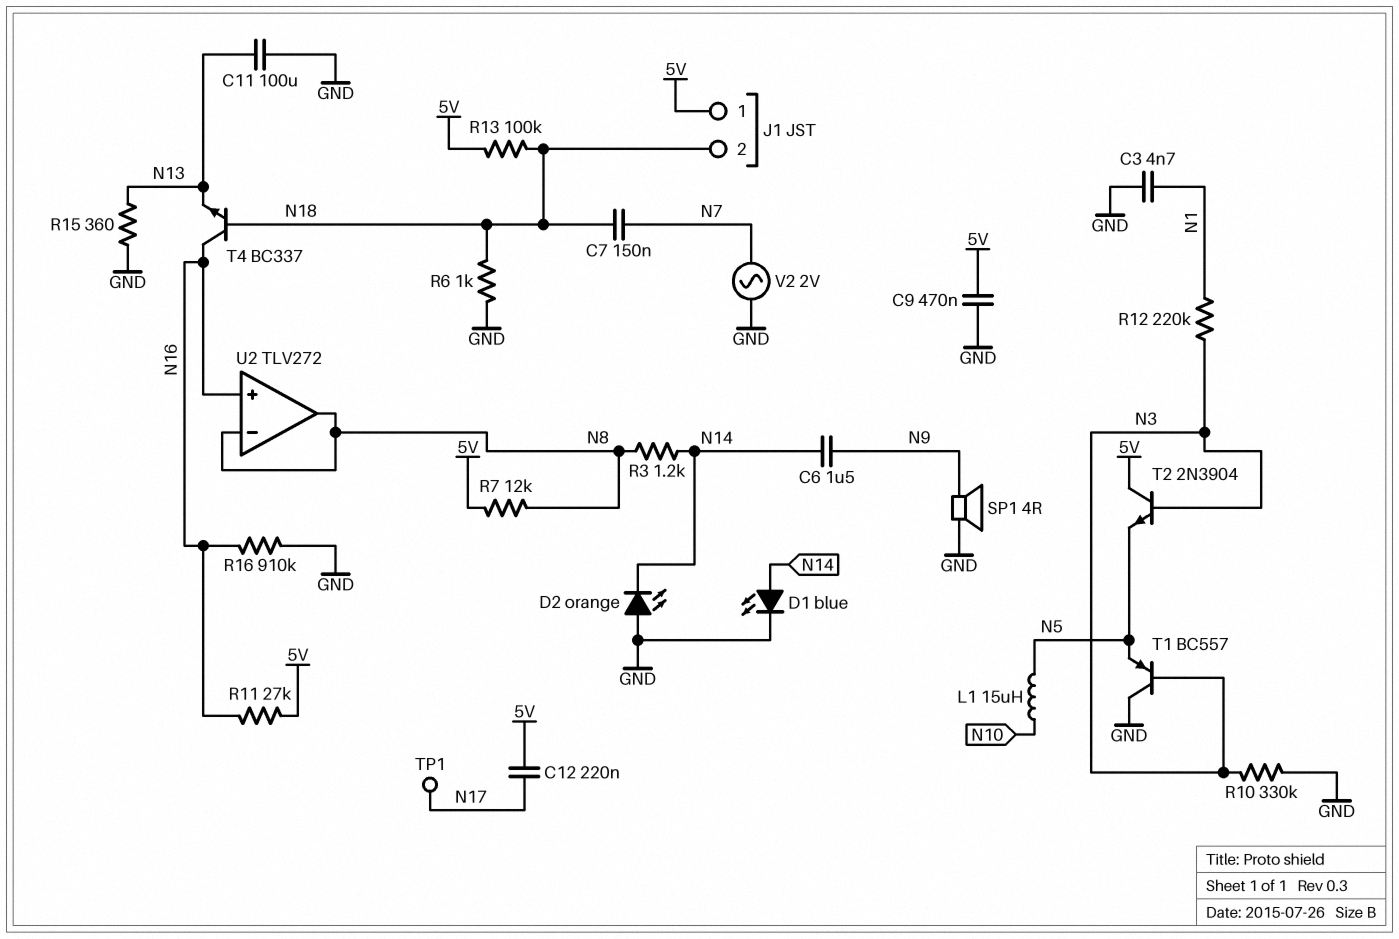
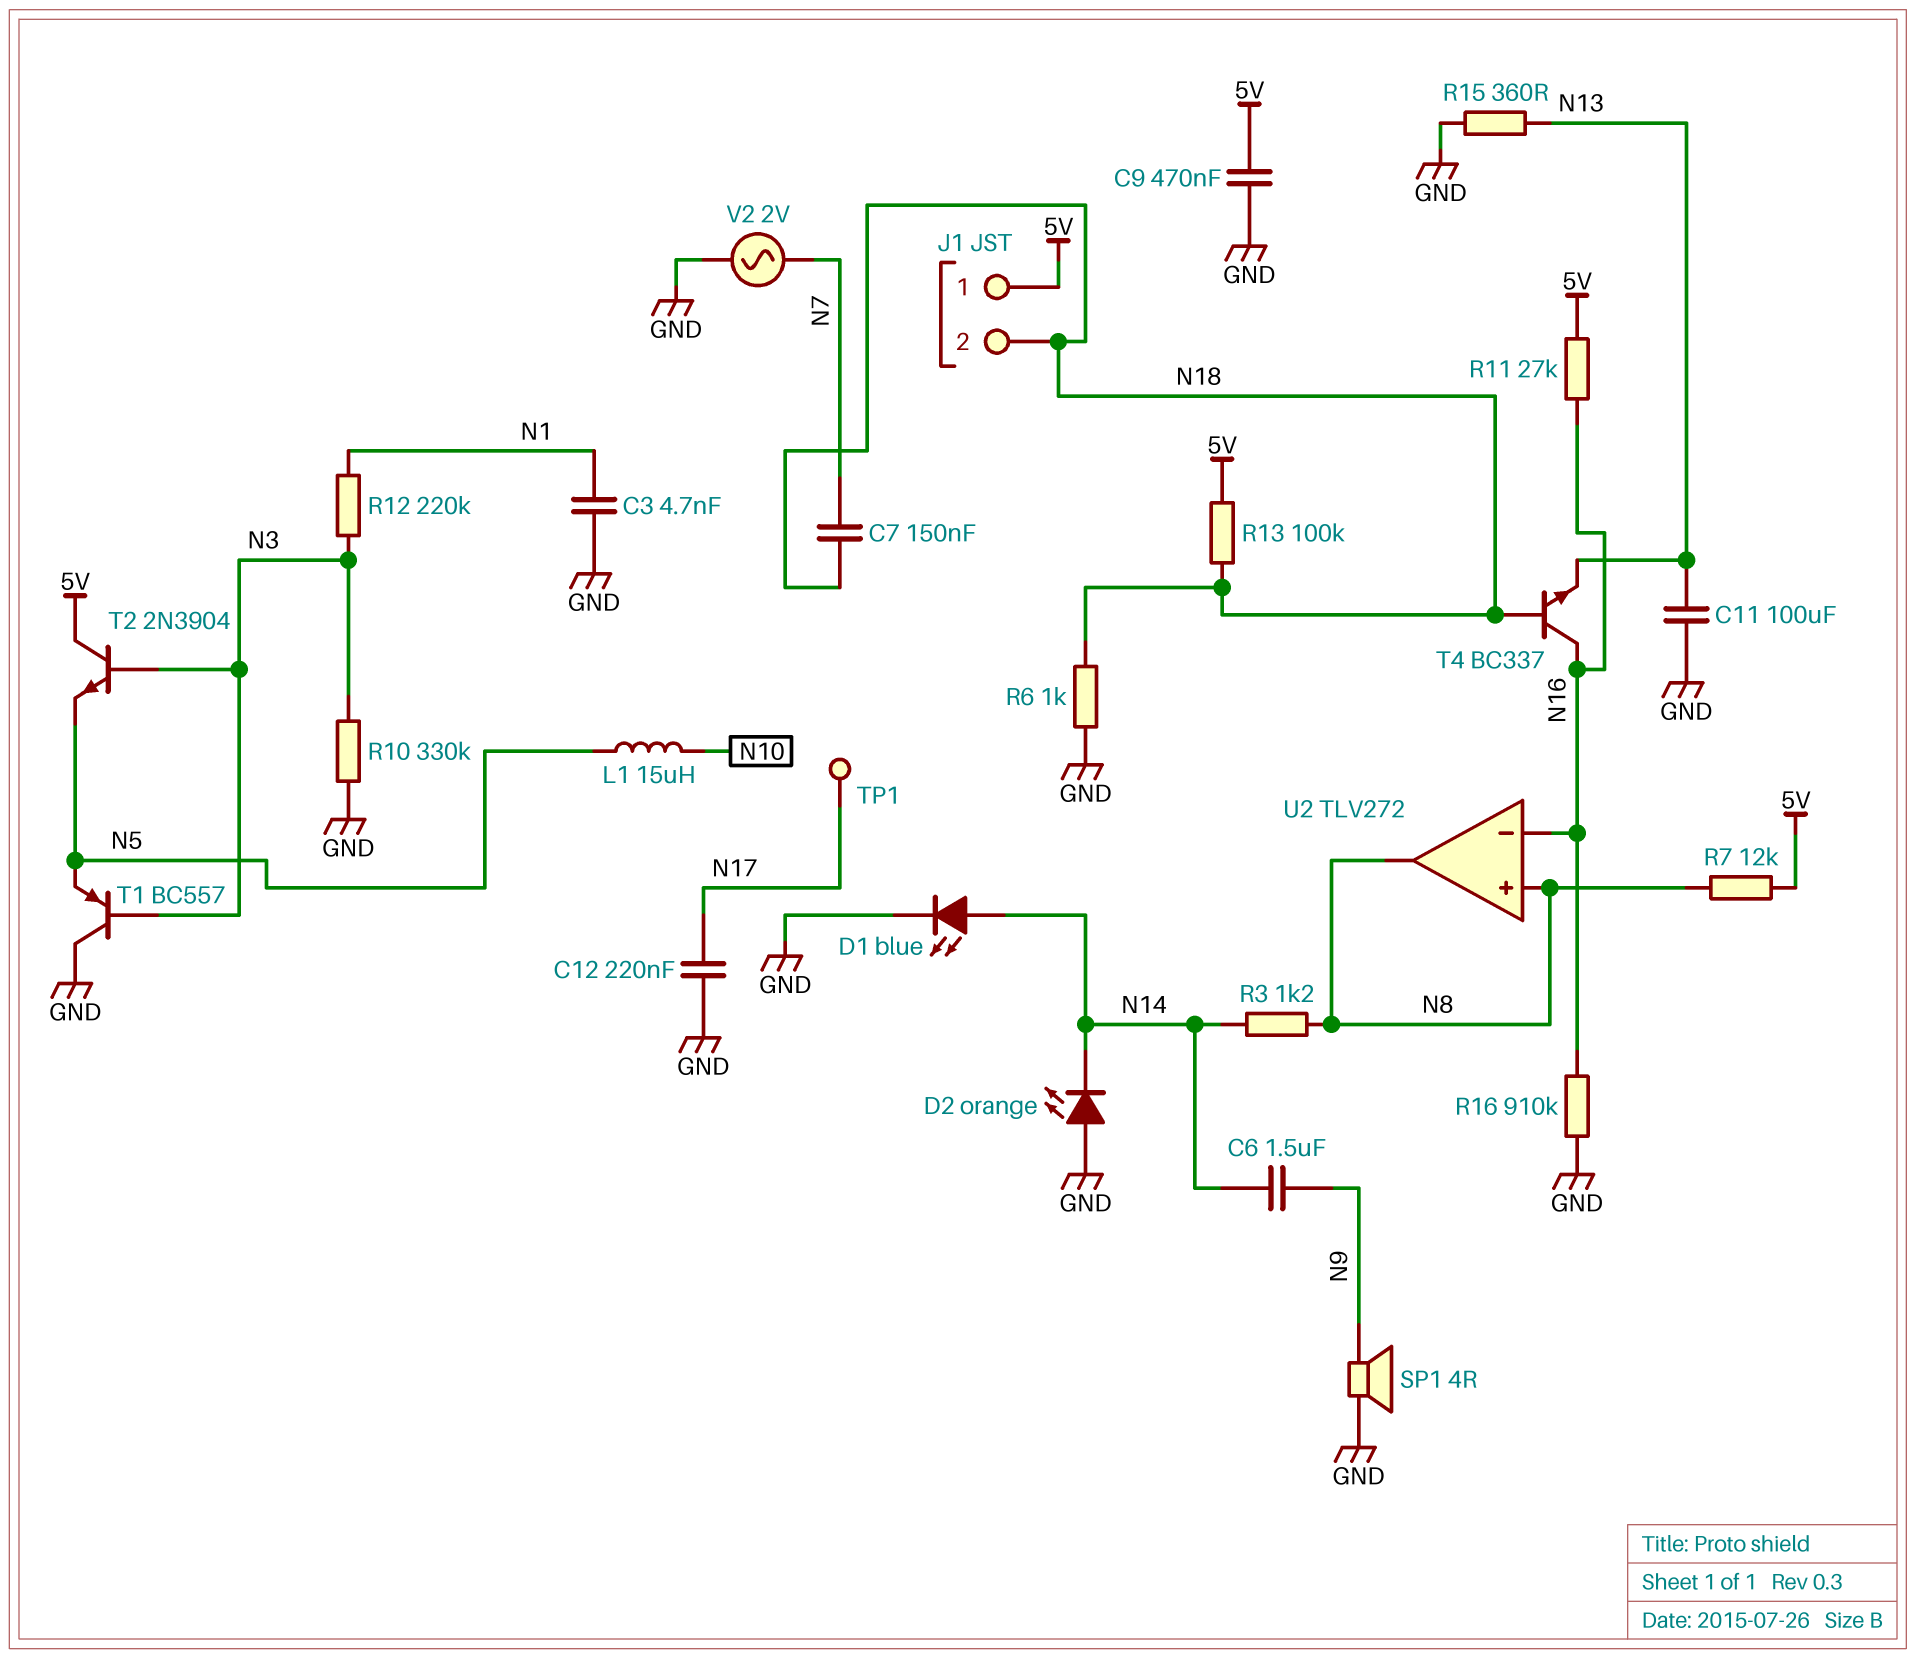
C12: 220nF (5V, N17) -> 220nF (GND, N17)
U2 pin in+: N16 -> N8
U2 pin in-: N8 -> N16

